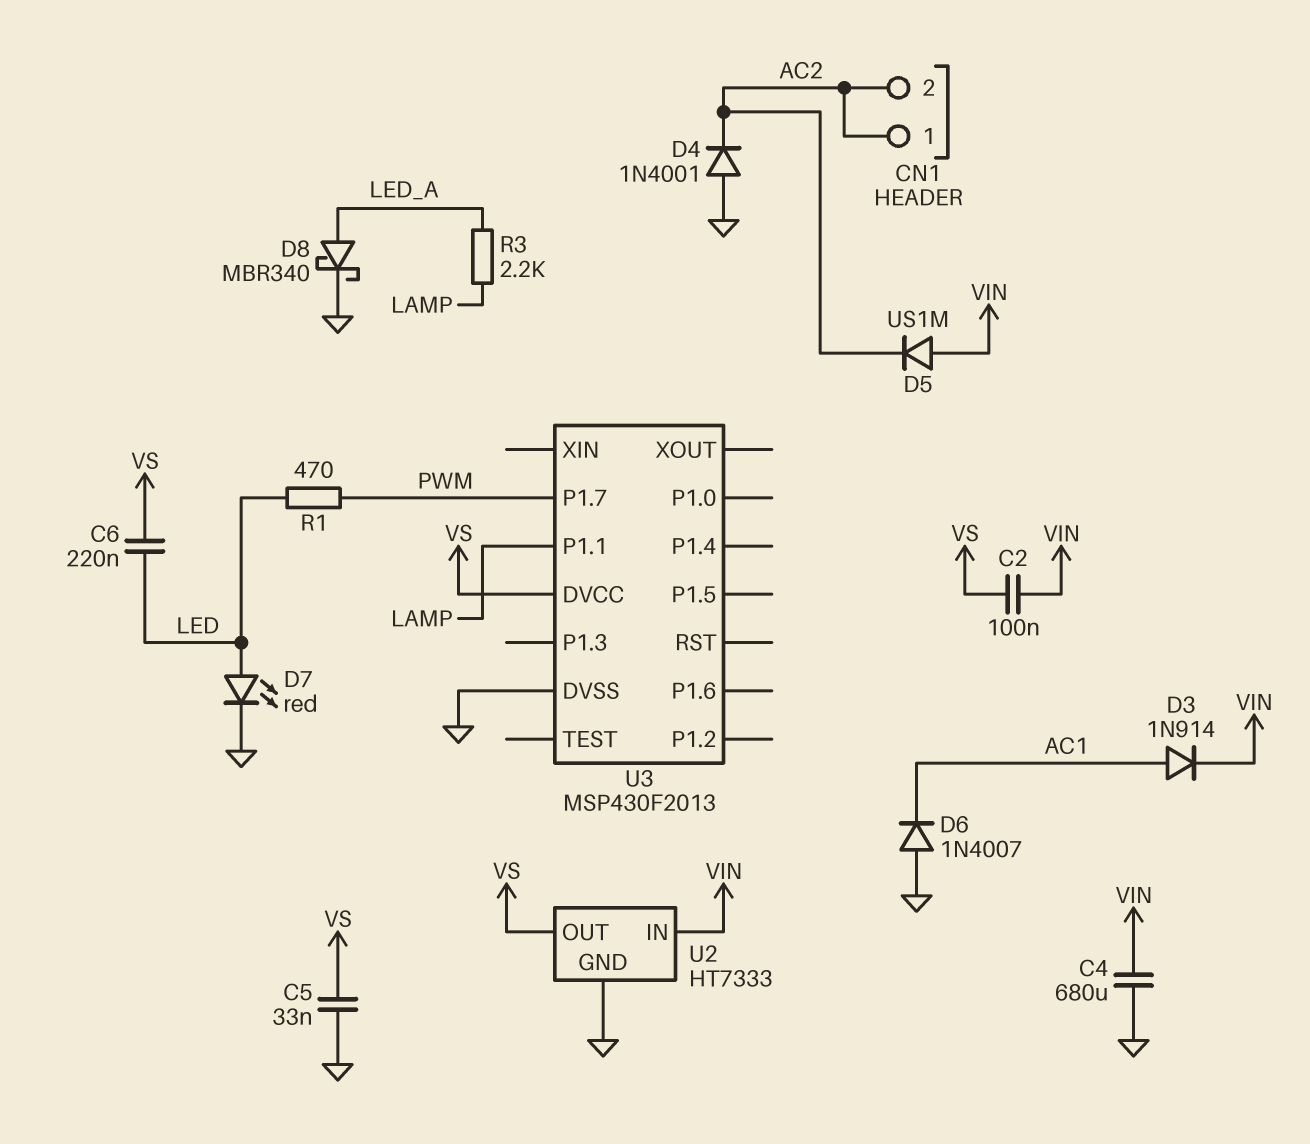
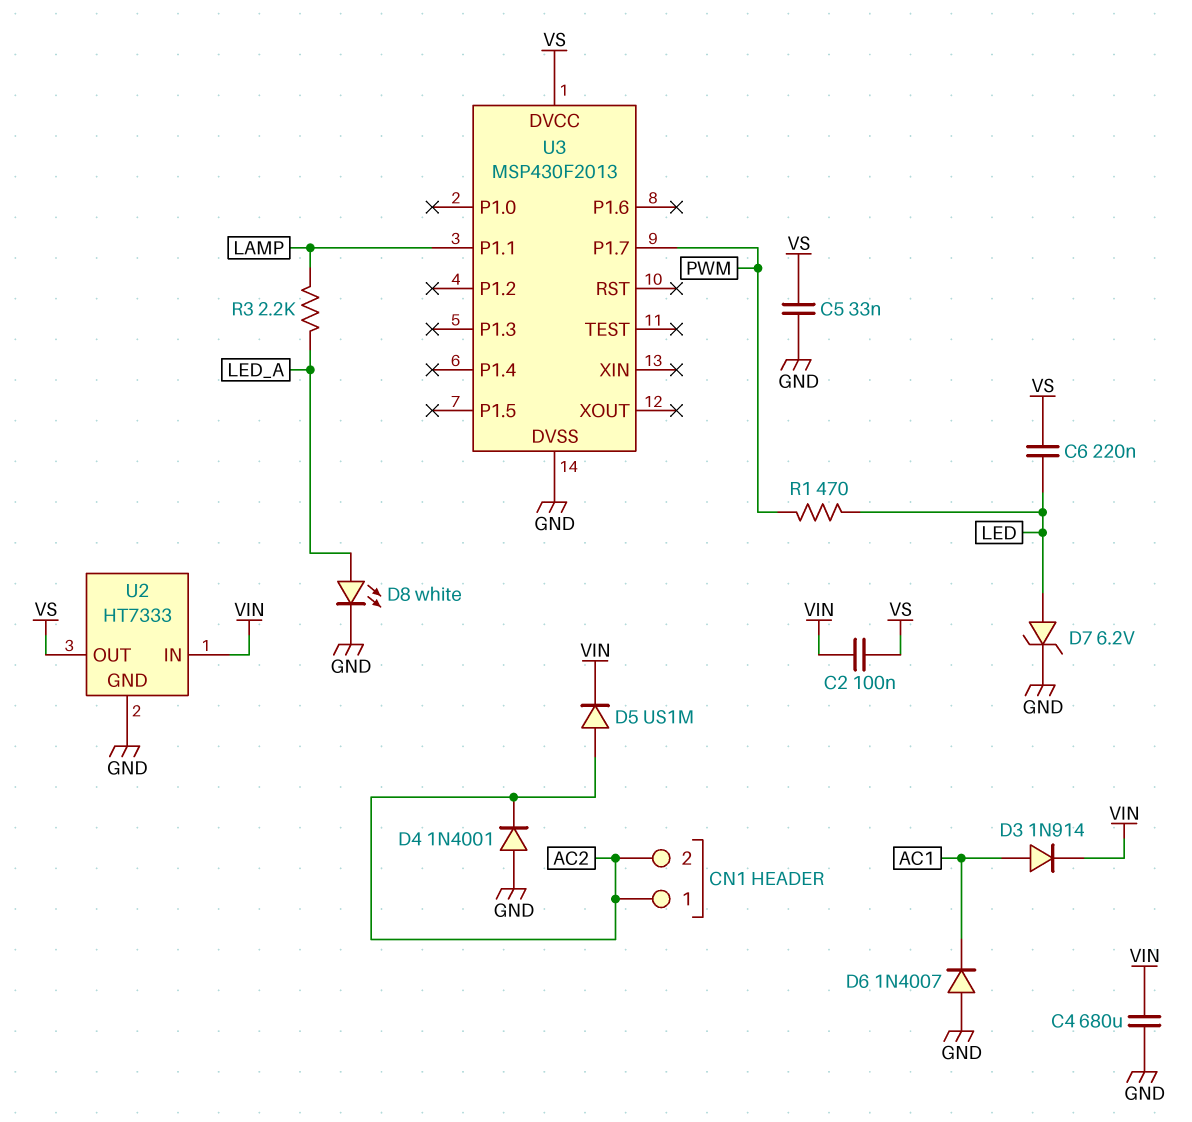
D5: diode US1M (A VIN, K AC2) -> diode US1M (A AC2, K VIN)
D7: LED red (A LED, K GND) -> zener 6.2V (A LED, K GND)
D8: schottky MBR340 (A LED_A, K GND) -> LED white (A LED_A, K GND)

